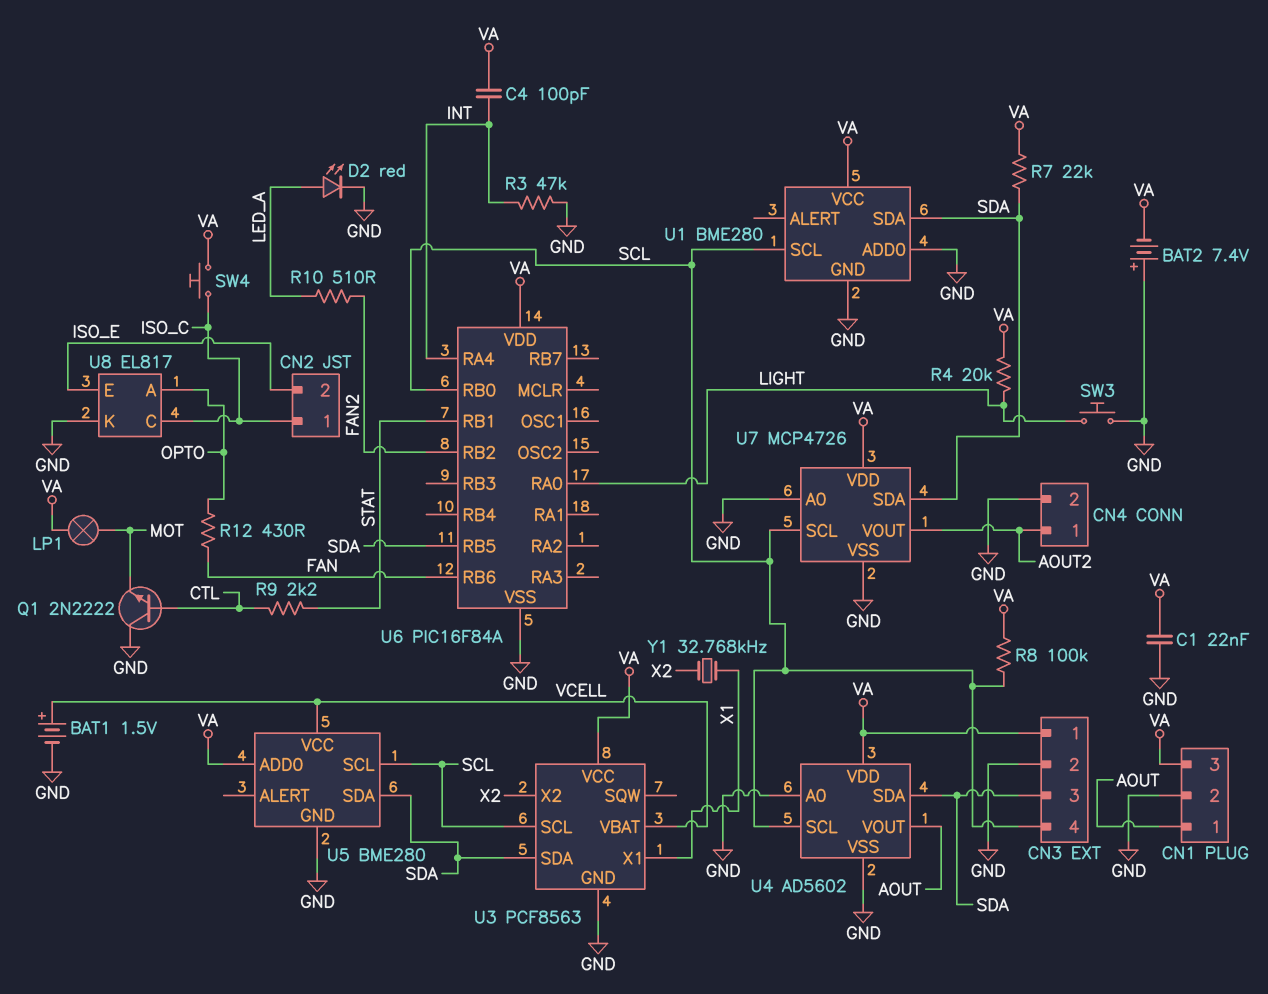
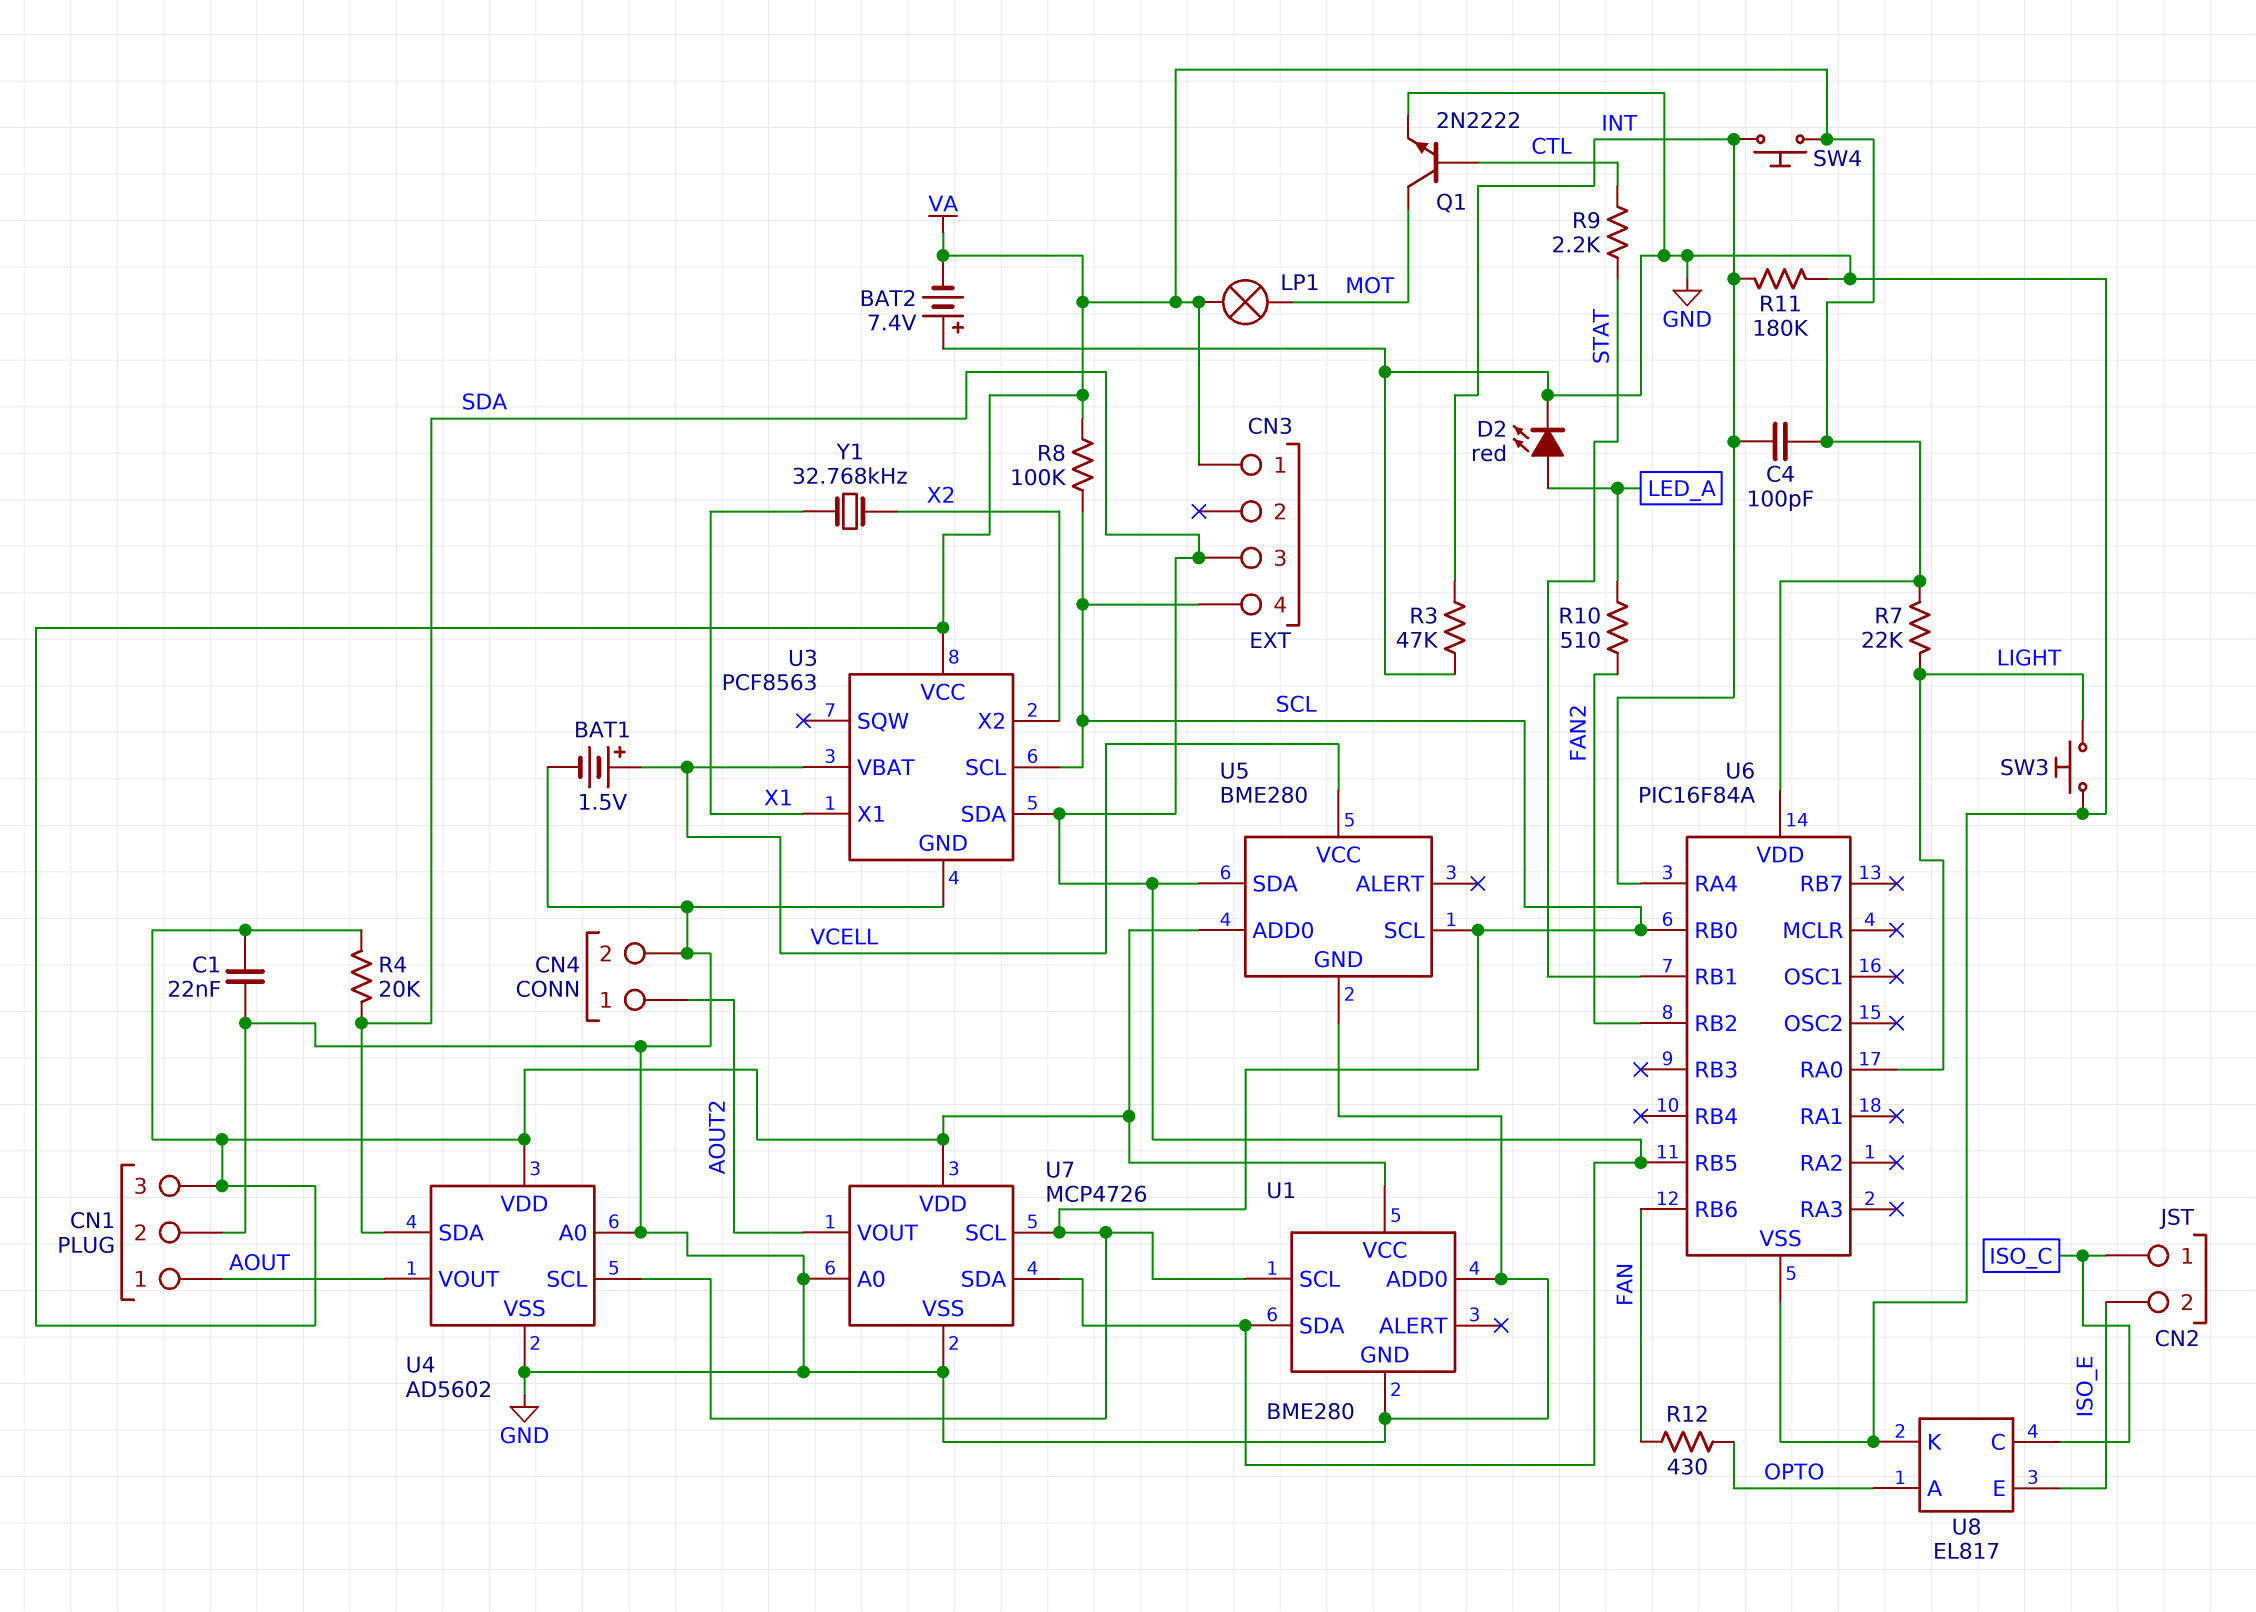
CN3 pin 2: GND -> none
Q1: NPN 2N2222 (B CTL, C GND, E MOT) -> NPN 2N2222 (B CTL, C MOT, E GND)
R4: 20k (LIGHT, VA) -> 20k (SDA, VA)
R7: 22k (SDA, VA) -> 22k (LIGHT, VA)
R11: none -> 180k (GND, INT)
SW4: button (ISO_C, VA) -> button (INT, VA)

